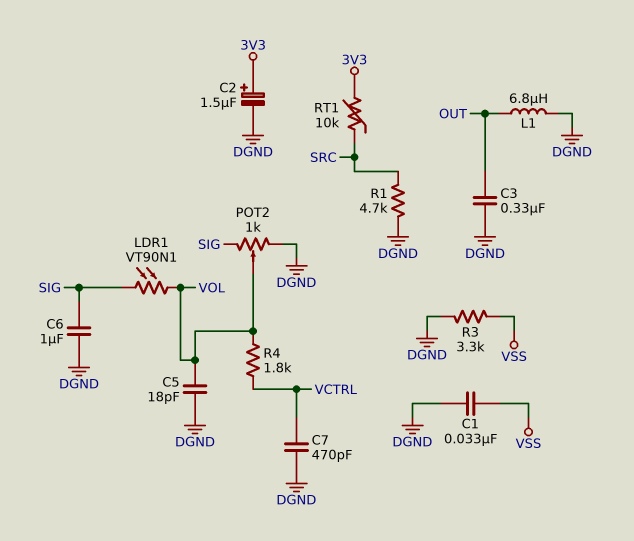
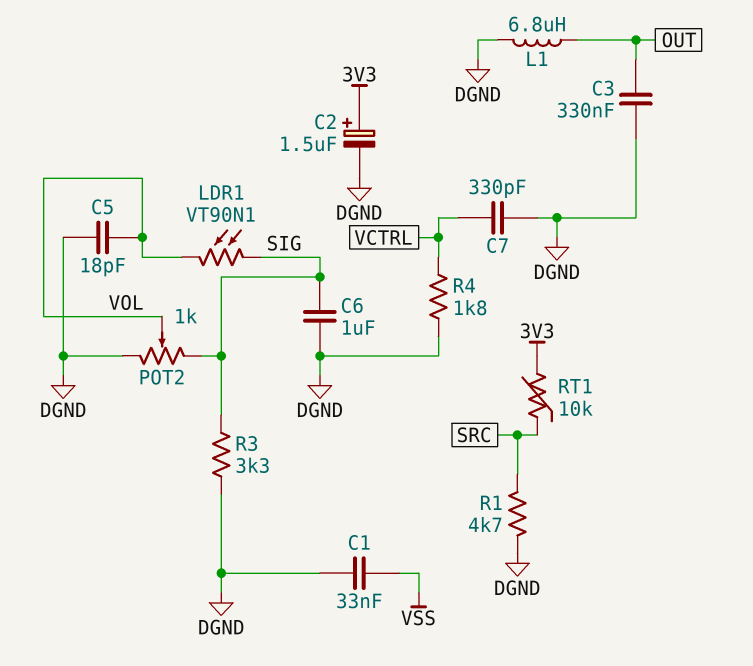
C7: 470pF (DGND, VCTRL) -> 330pF (DGND, VCTRL)
R3: 3.3k (DGND, VSS) -> 3.3k (DGND, SIG)
R4: 1.8k (VCTRL, VOL) -> 1.8k (DGND, VCTRL)

